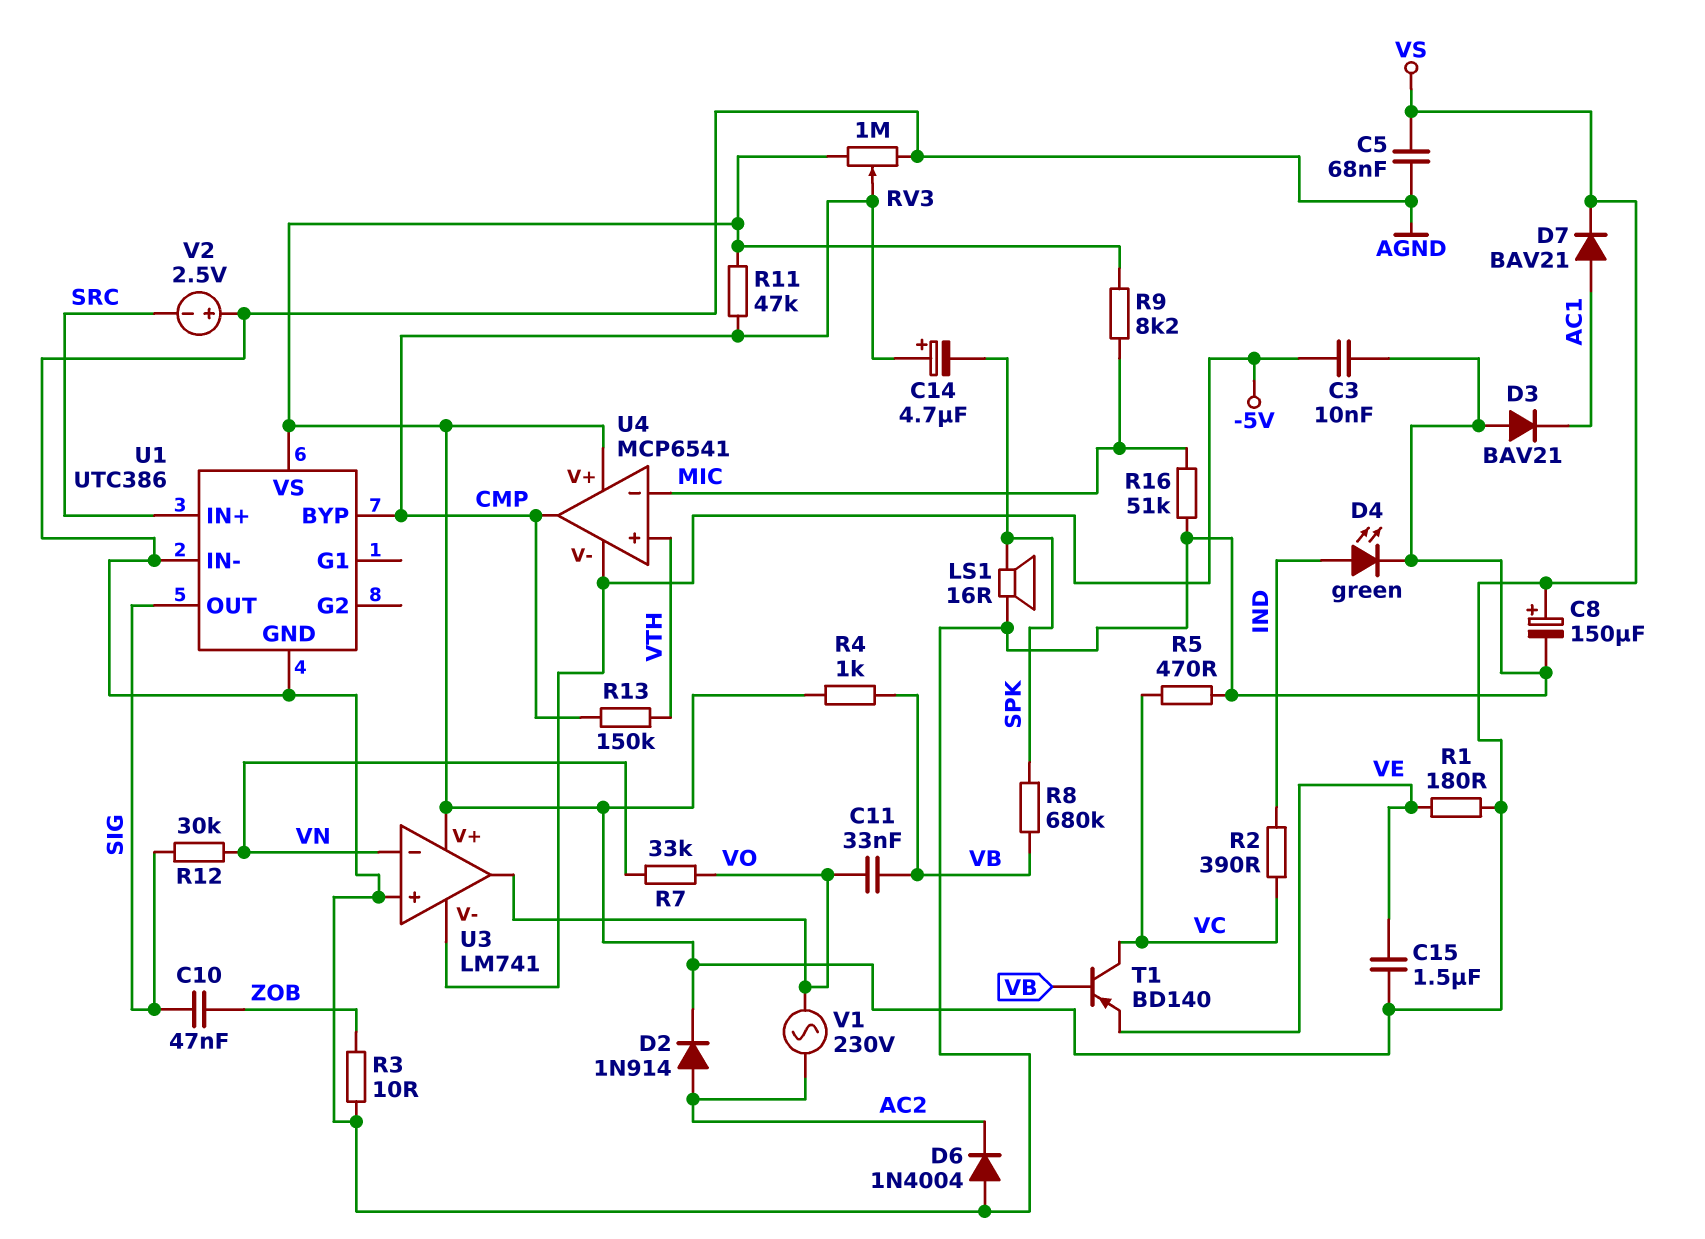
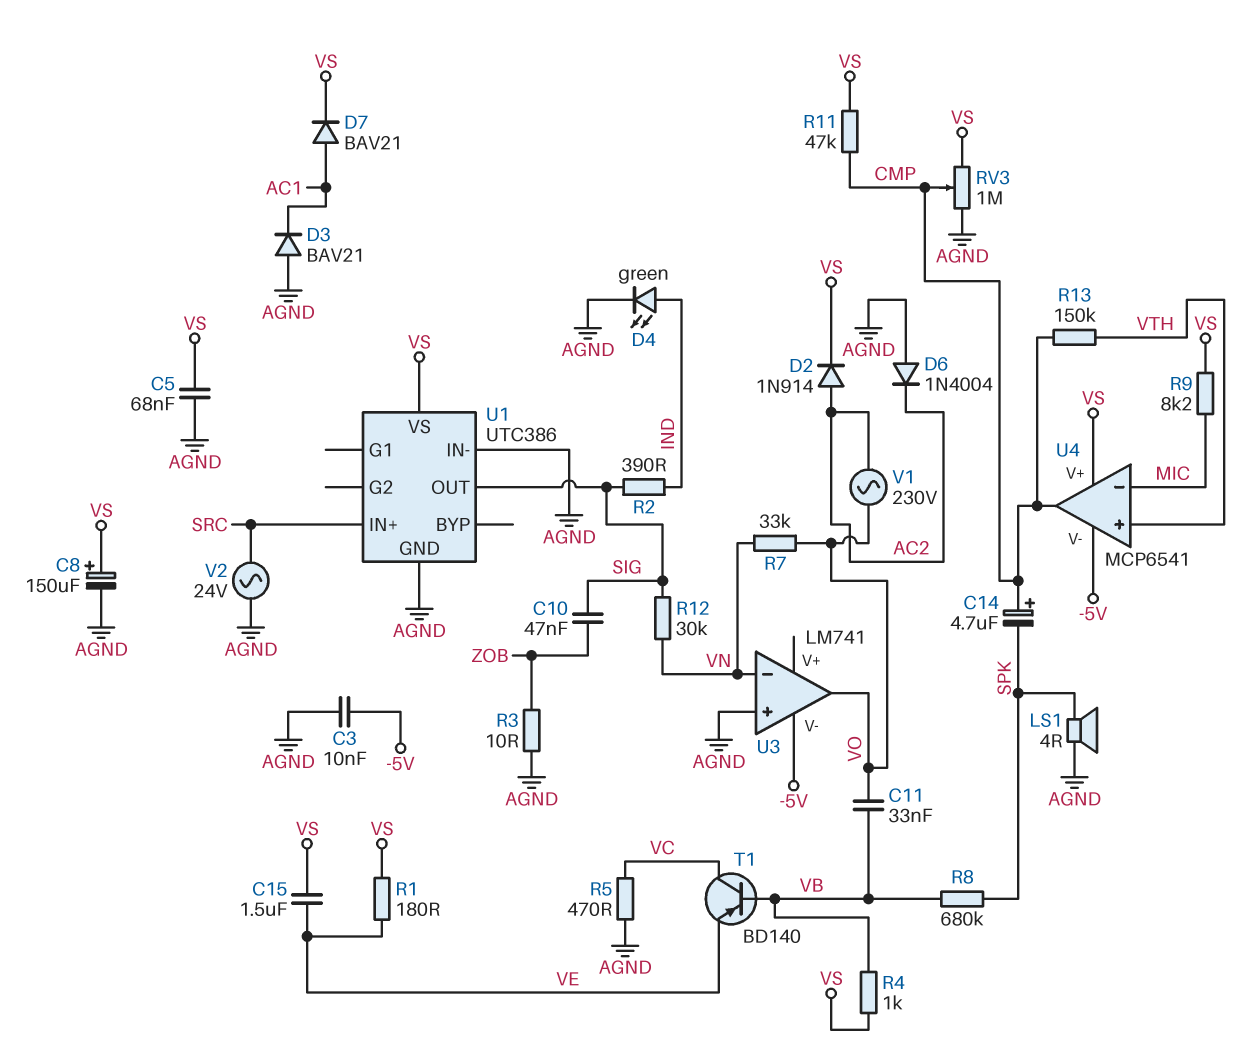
LS1: speaker 16R (AGND, SPK) -> speaker 4R (AGND, SPK)
R2: 390 (IND, VC) -> 390 (IND, SIG)
R16: 51k (AGND, MIC) -> none
U1 pin BYP: CMP -> none
U3 pin V+: VS -> none
V2: 2.5V (plus AGND, minus SRC) -> AC 24V (AGND, SRC)

